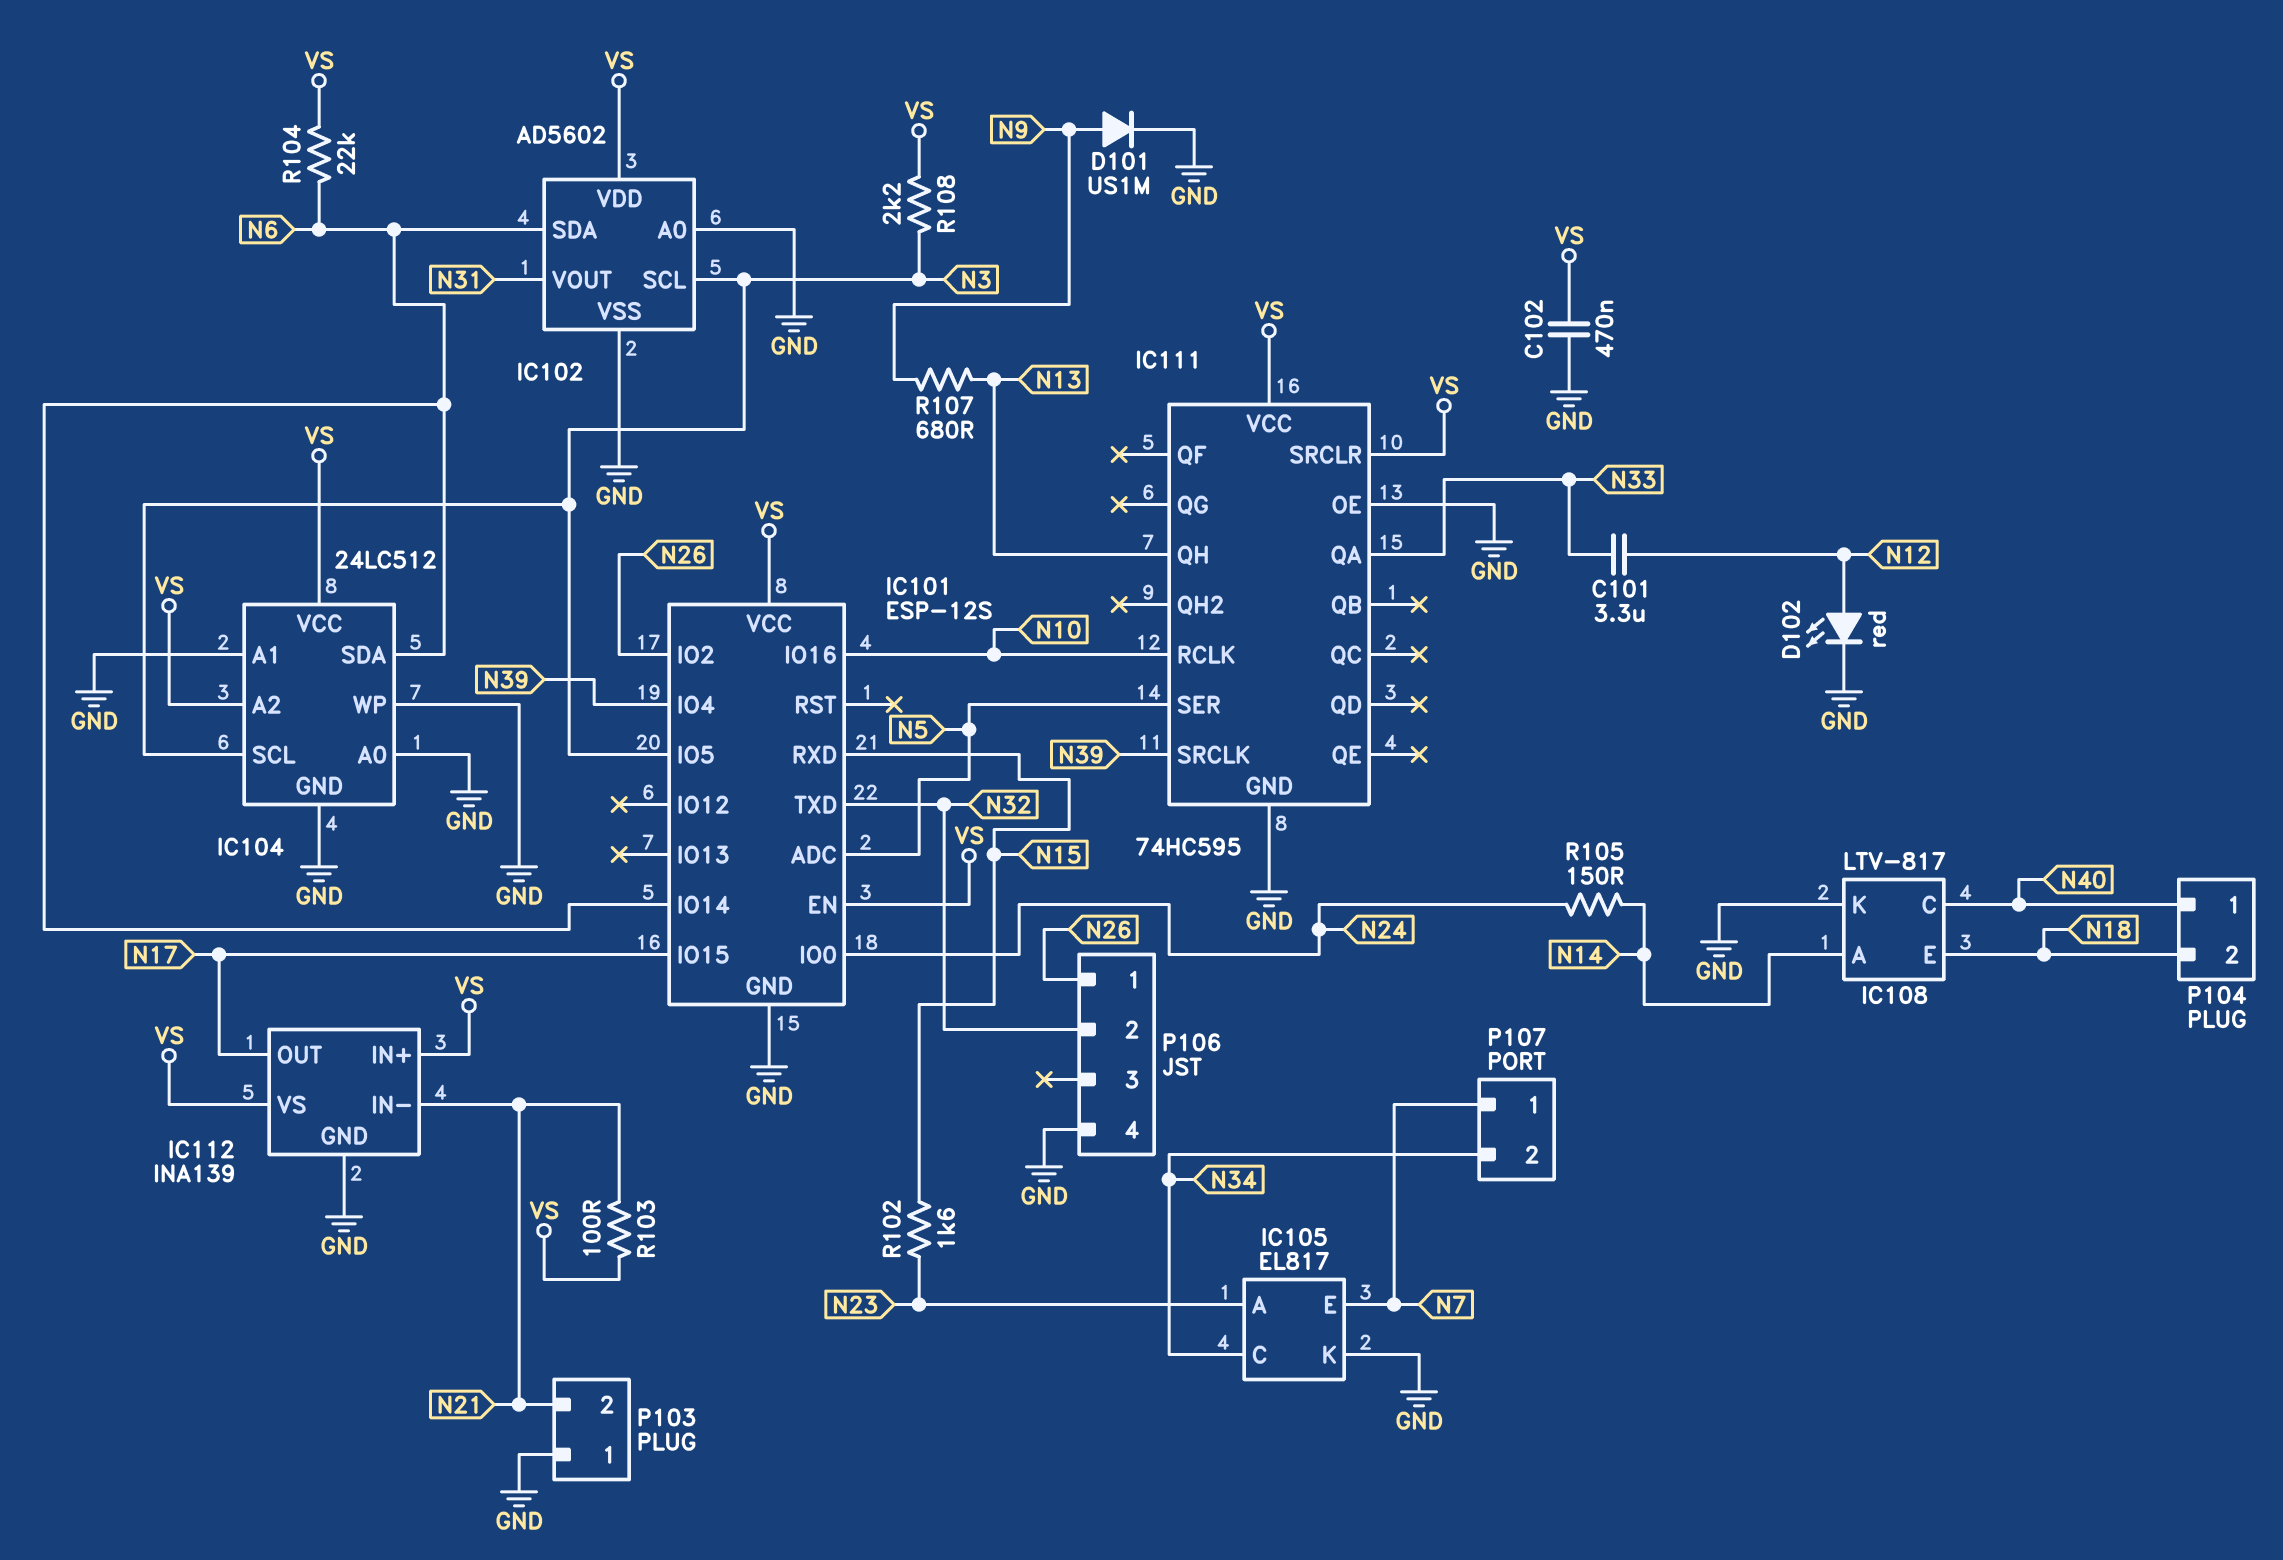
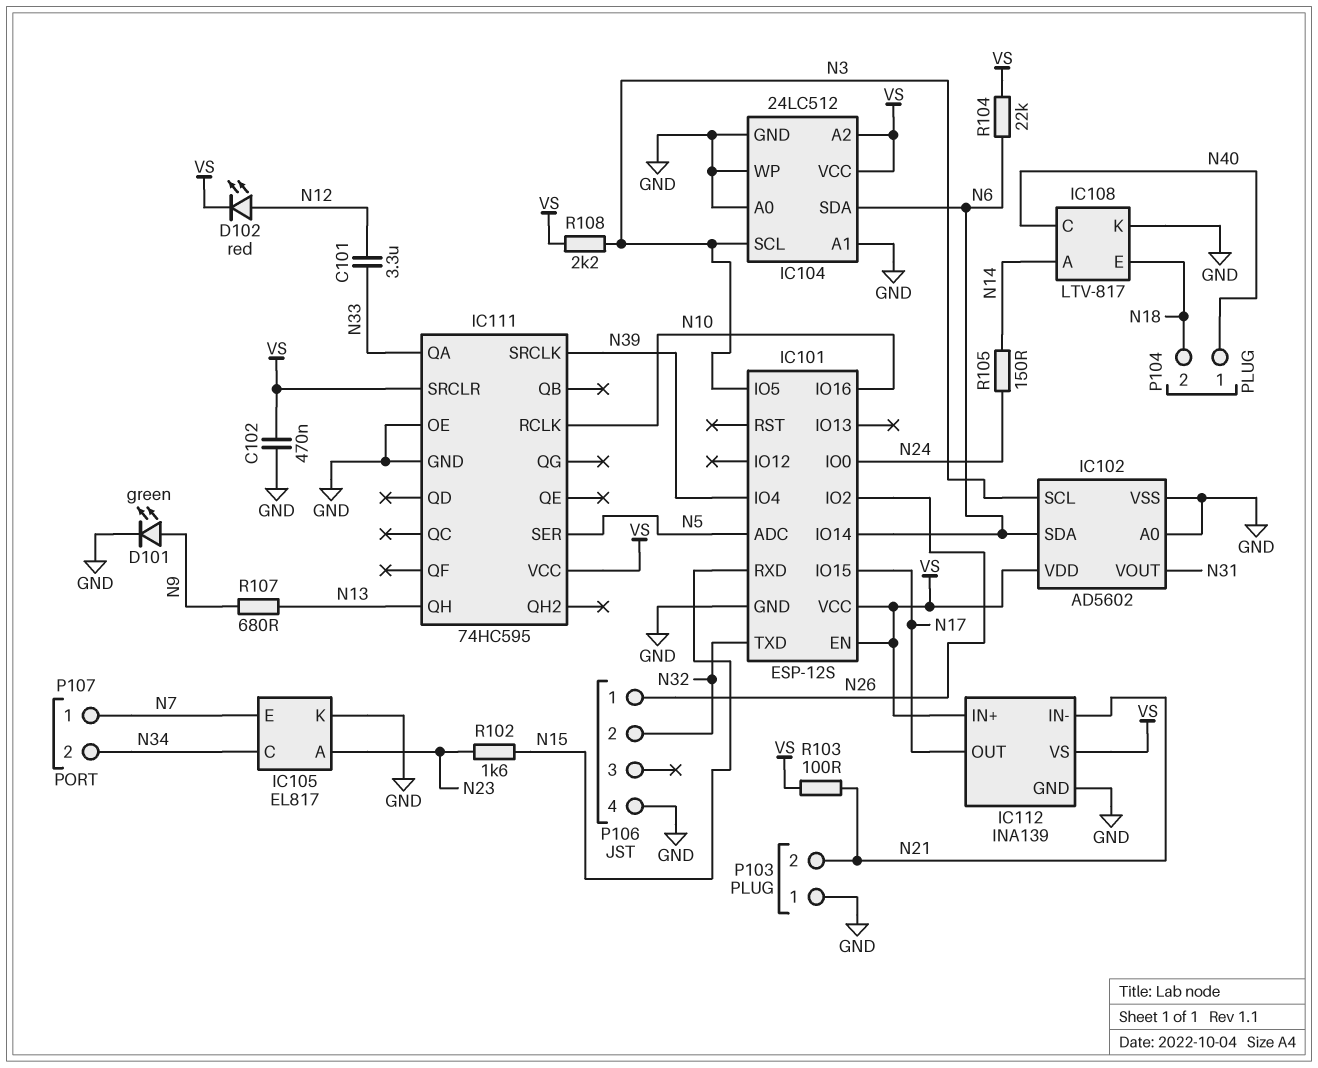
D101: diode US1M (A N9, K GND) -> LED green (A N9, K GND)
D102: LED red (A N12, K GND) -> LED red (A N12, K VS)

